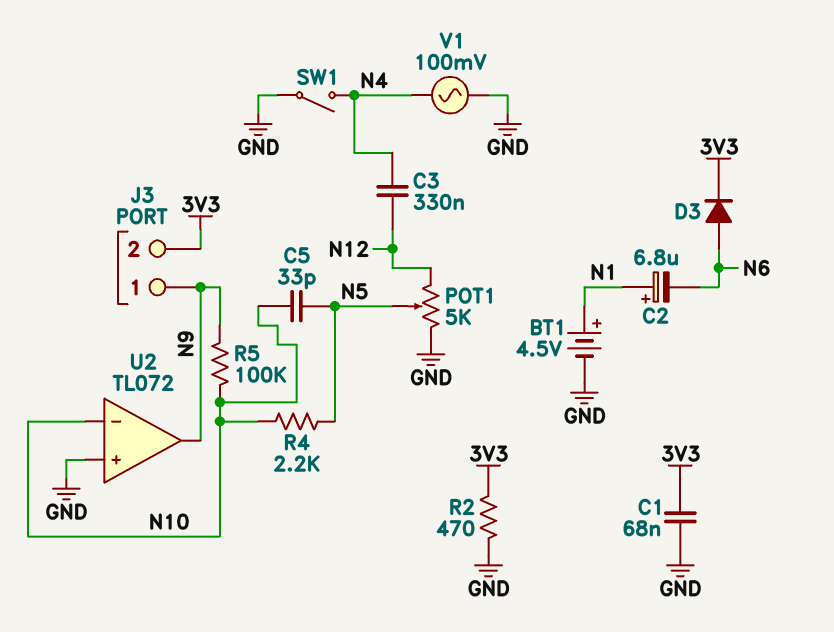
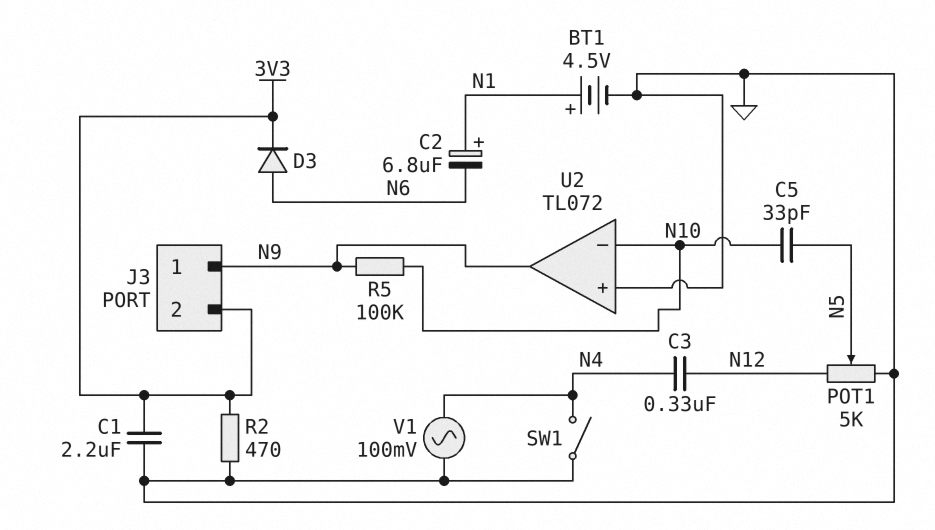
C1: 68nF (3V3, GND) -> 2.2uF (3V3, GND)
R4: 2.2k (N5, N10) -> none

